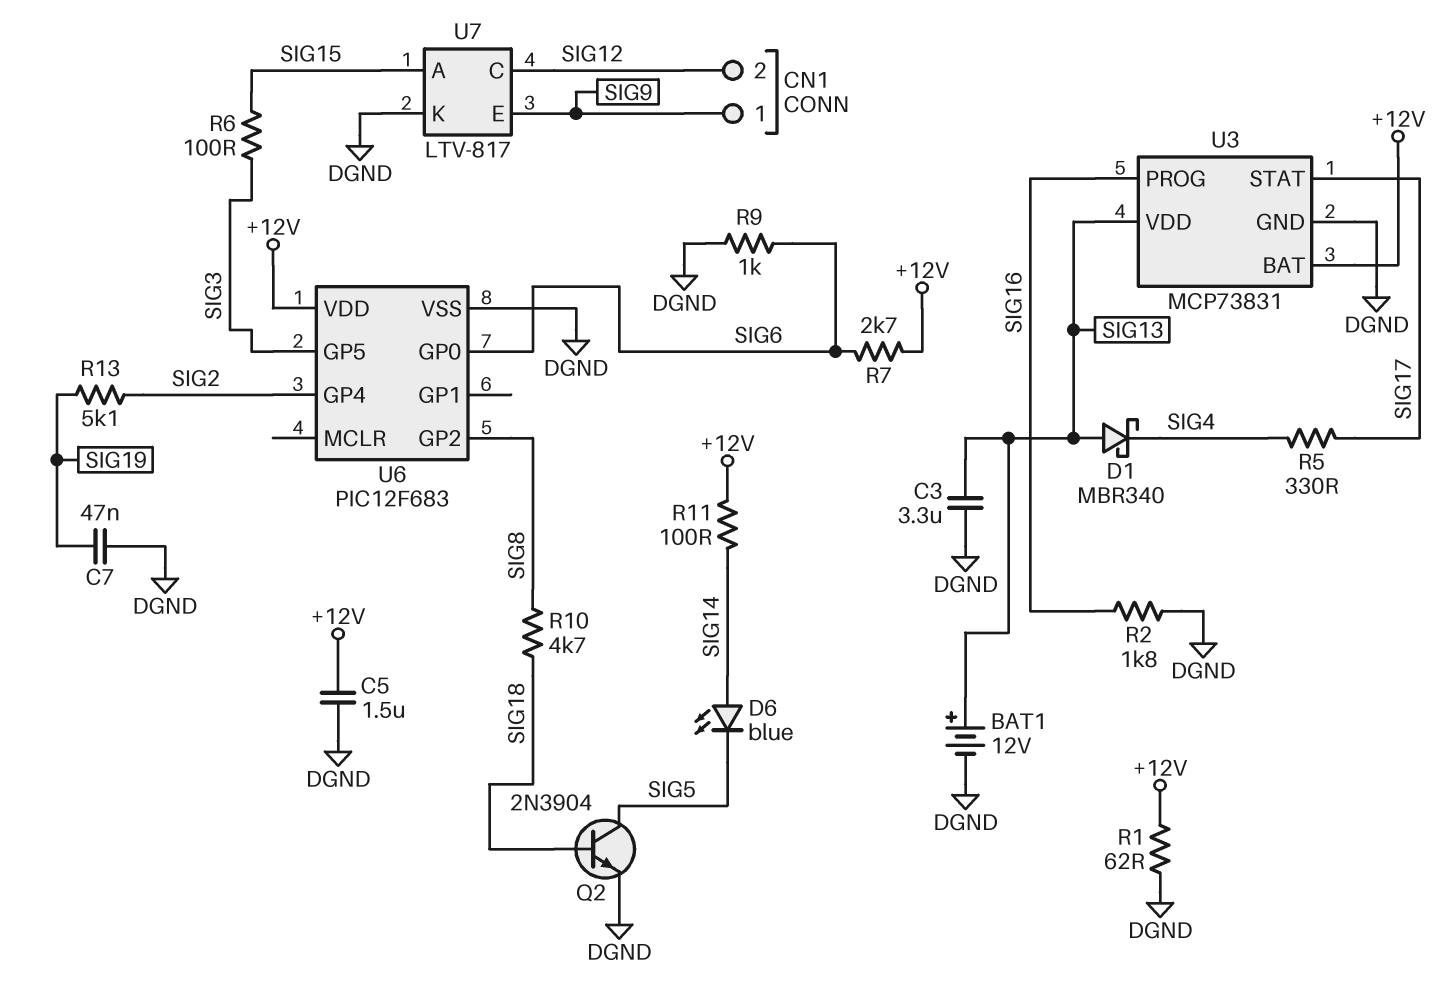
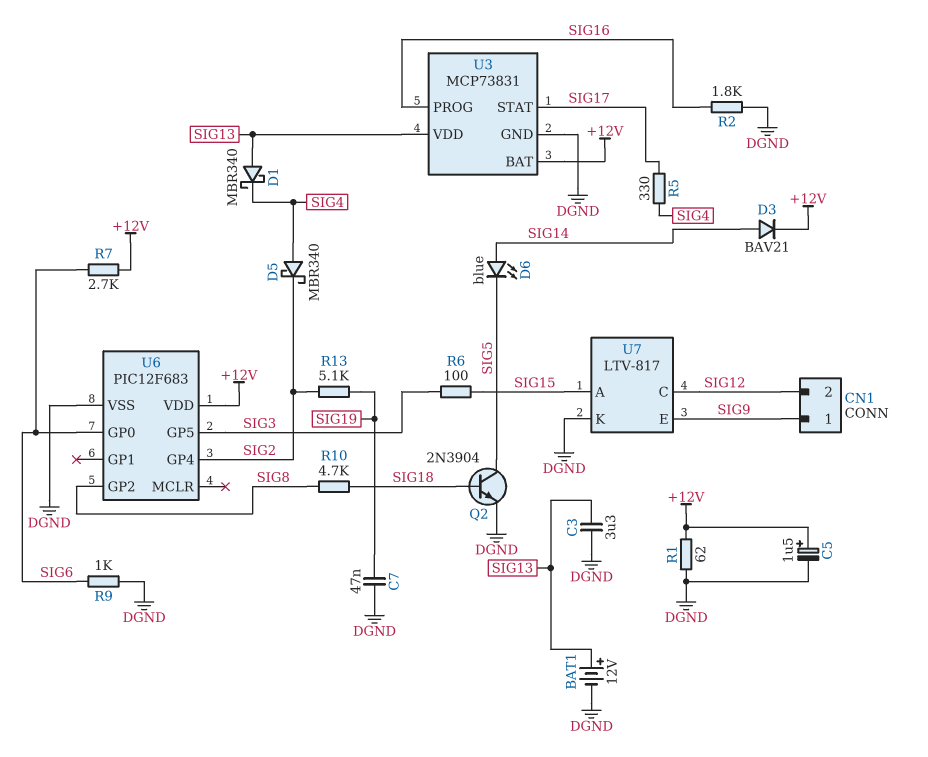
C5: 1.5uF (+12V, DGND) -> 1.5uF (plus +12V, minus DGND)
D3: none -> diode BAV21 (A SIG14, K +12V)
D5: none -> schottky MBR340 (A SIG4, K SIG2)
R11: 100 (+12V, SIG14) -> none

